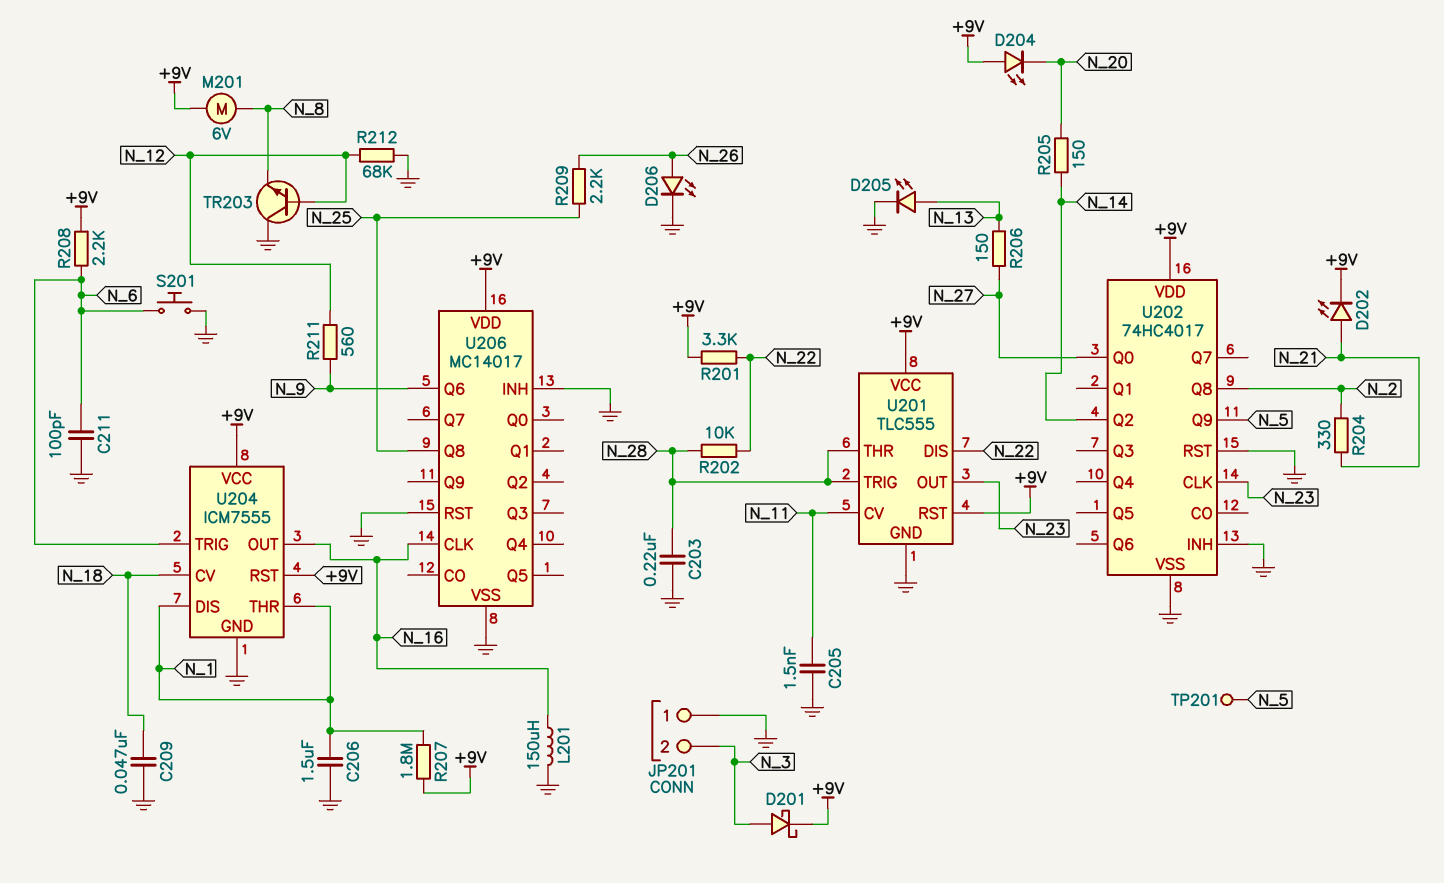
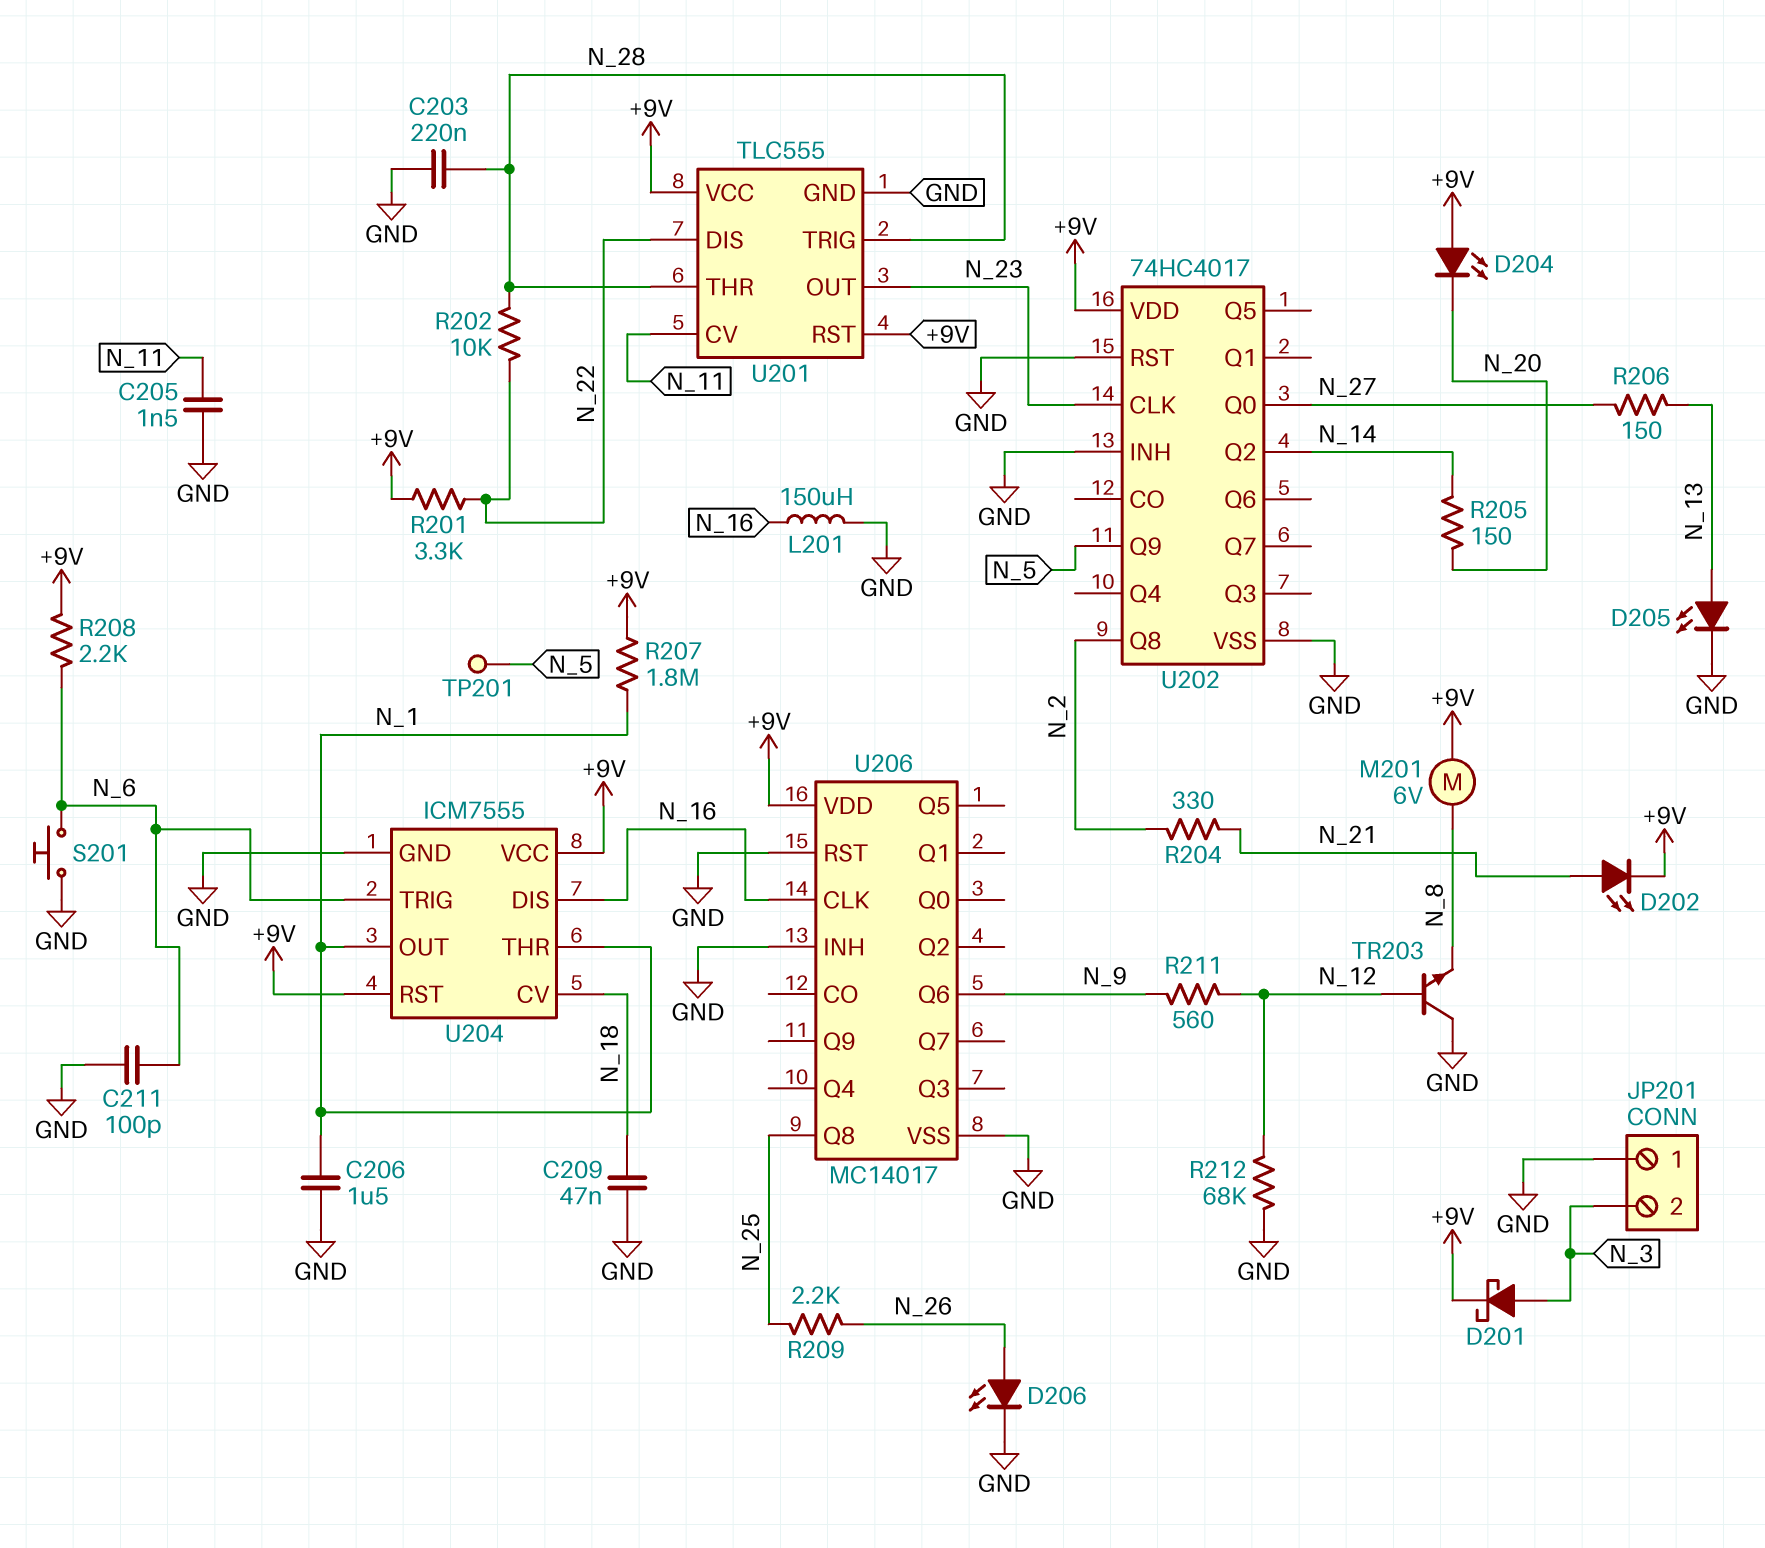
U204 pin DIS: N_1 -> N_16
U204 pin OUT: N_16 -> N_1

